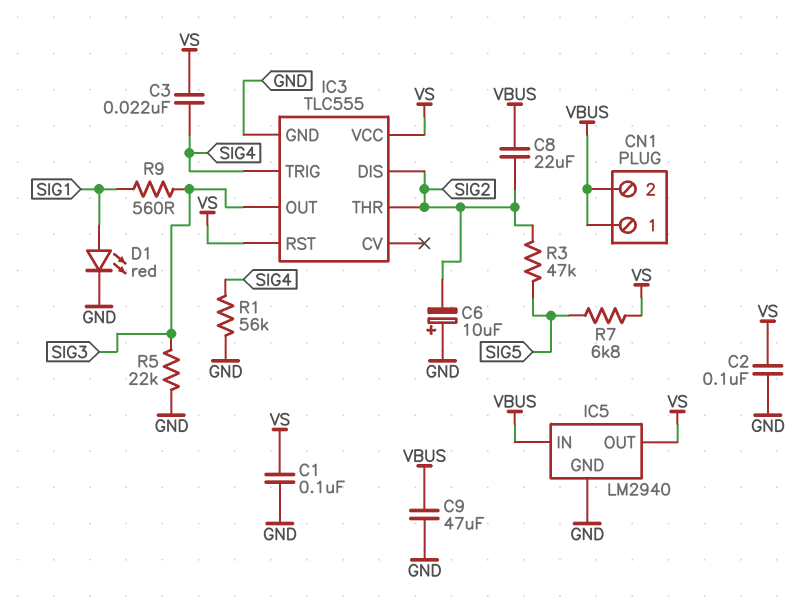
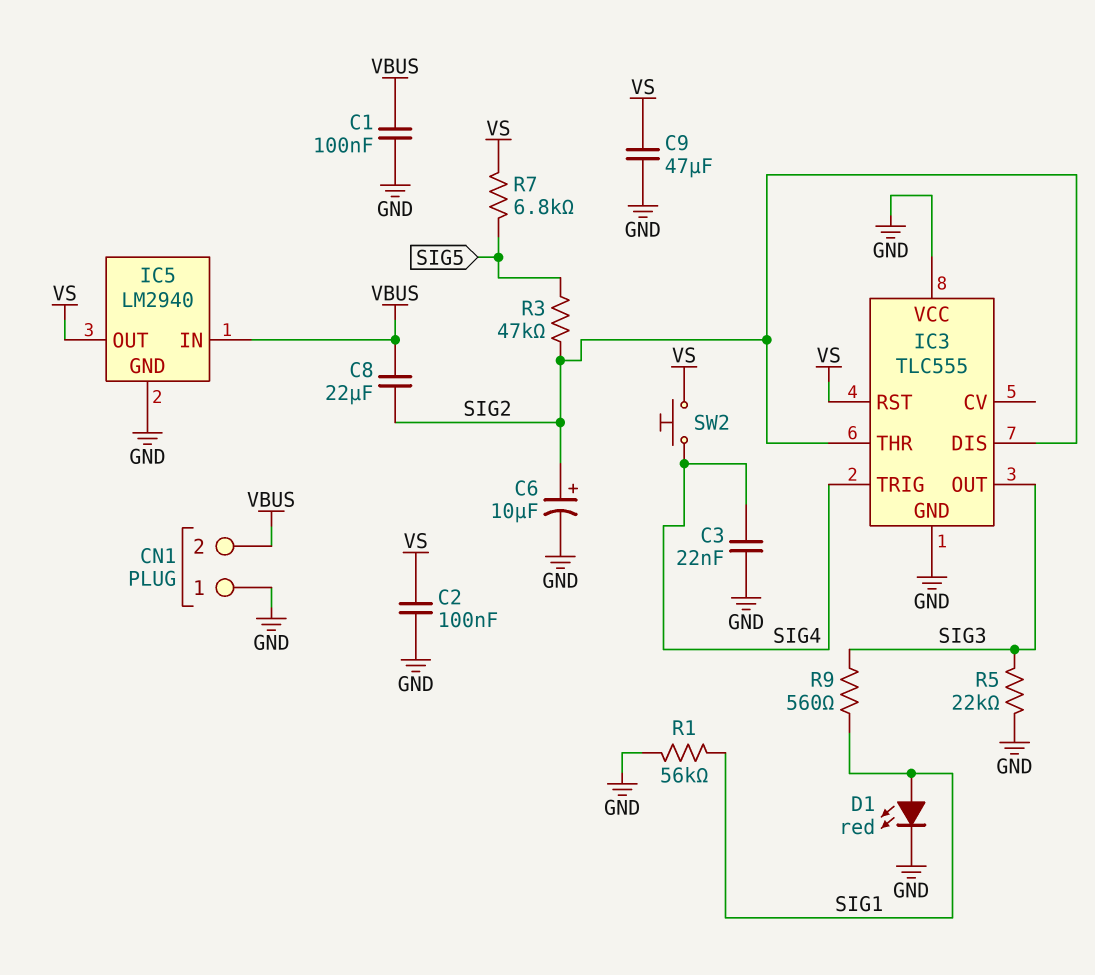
C1: 100nF (GND, VS) -> 100nF (GND, VBUS)
C3: 22nF (SIG4, VS) -> 22nF (GND, SIG4)
C6: 10uF (plus GND, minus SIG2) -> 10uF (plus SIG2, minus GND)
C9: 47uF (GND, VBUS) -> 47uF (GND, VS)
CN1 pin 1: VBUS -> GND
IC3 pin VCC: VS -> GND
R1: 56k (GND, SIG4) -> 56k (GND, SIG1)
SW2: none -> button (SIG4, VS)

